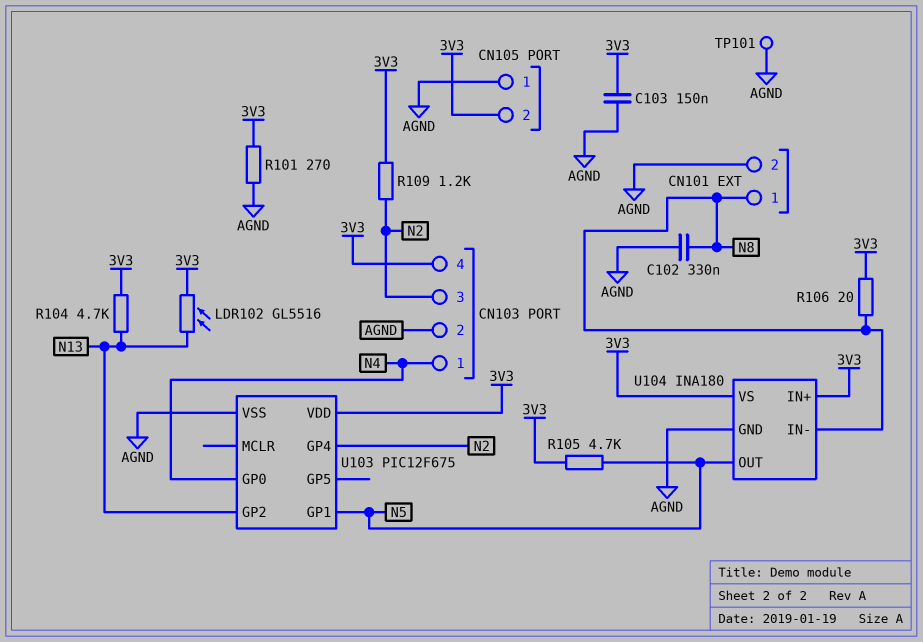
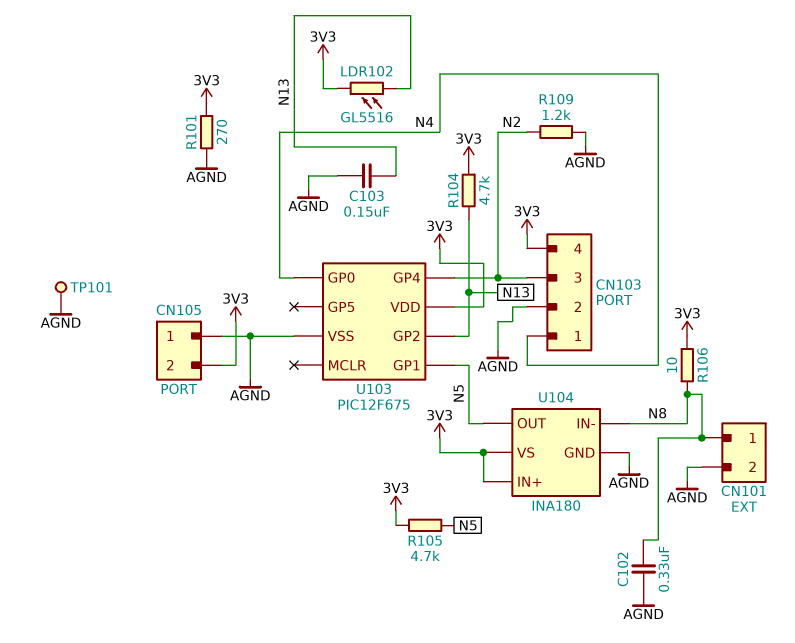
C103: 150nF (3V3, AGND) -> 150nF (AGND, N13)
R106: 20 (3V3, N8) -> 10 (3V3, N8)
R109: 1.2k (3V3, N2) -> 1.2k (AGND, N2)

